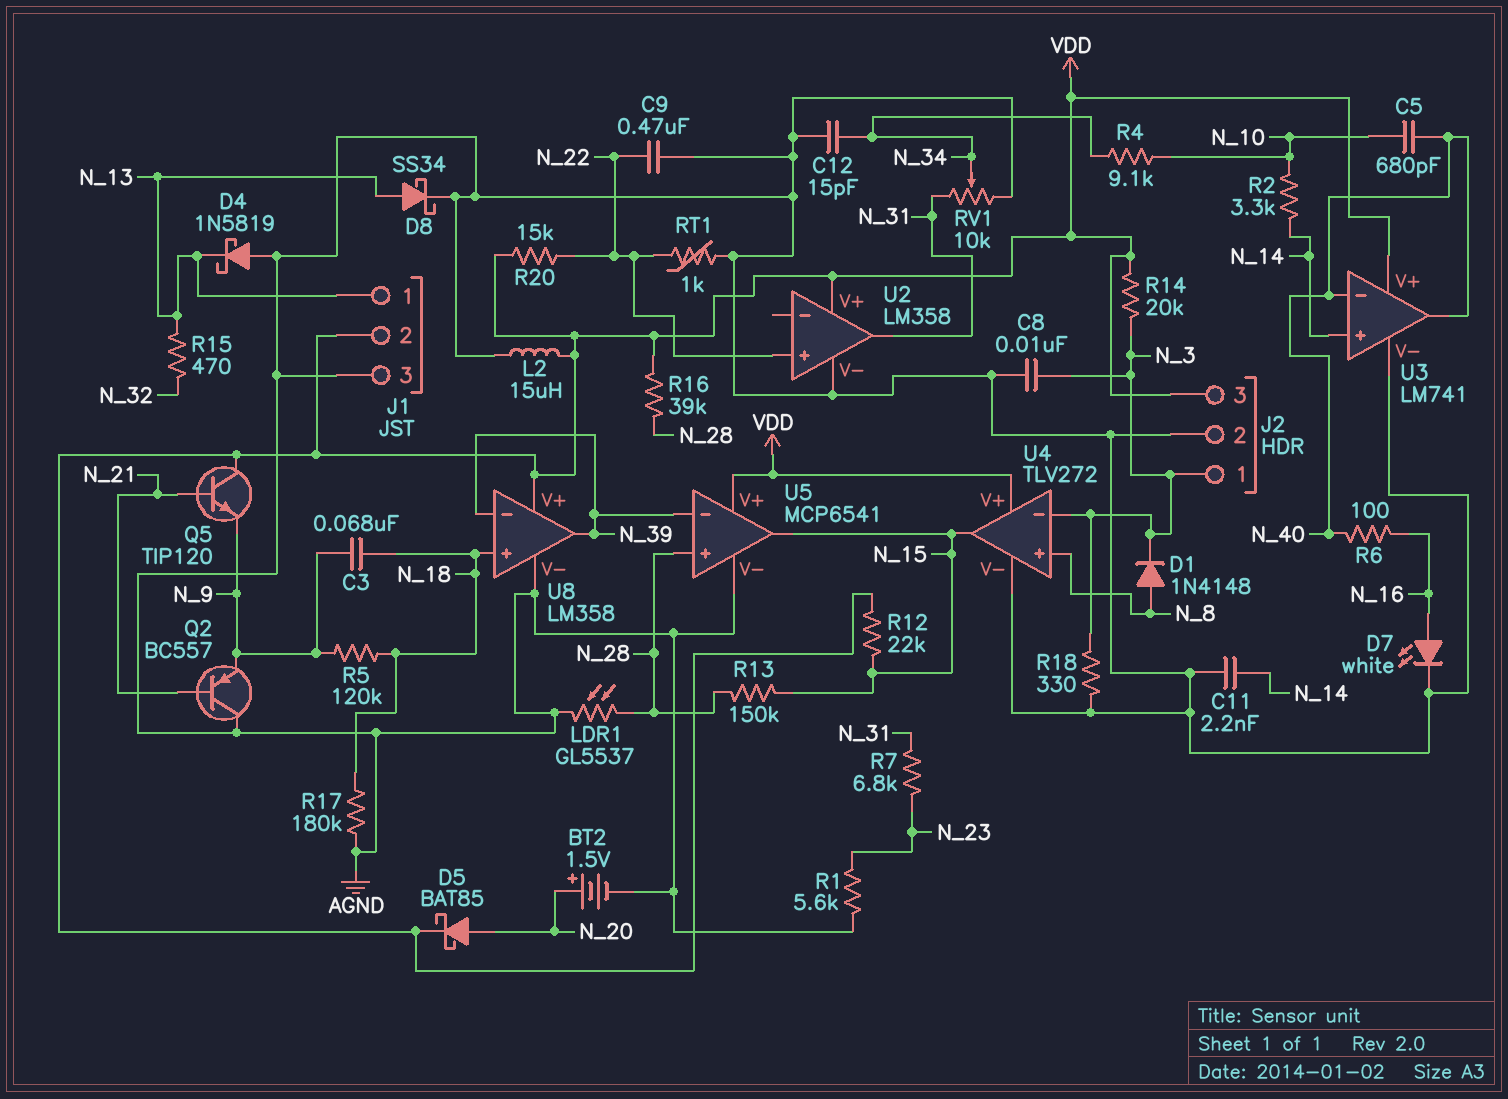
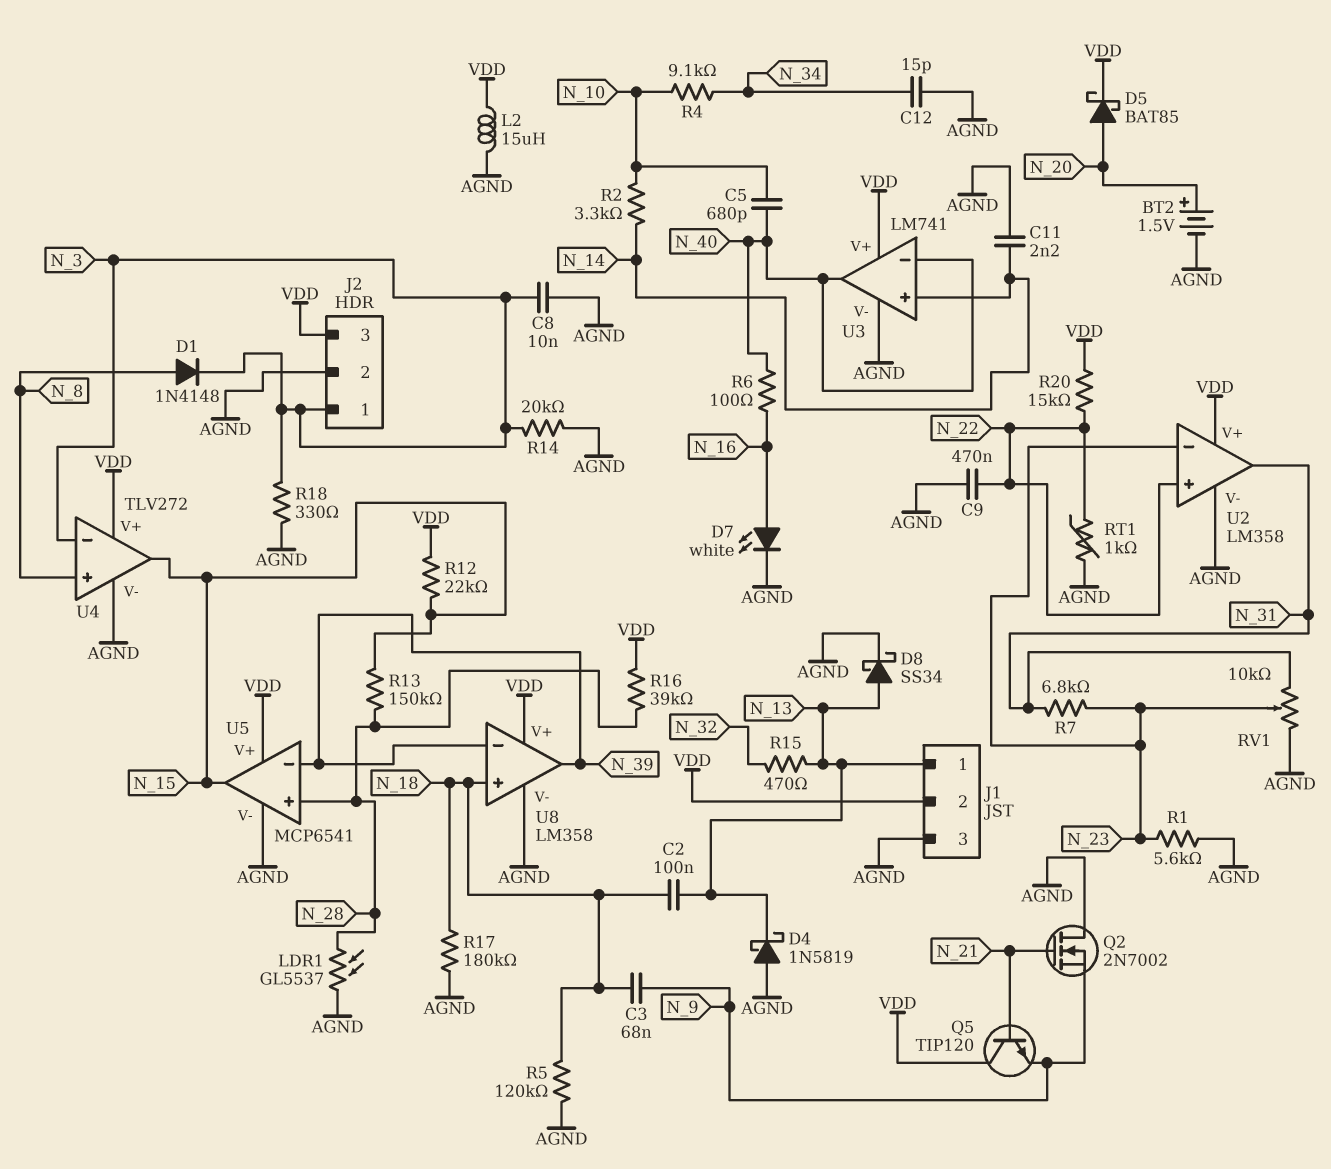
C2: none -> 100nF (N_13, N_18)
Q2: PNP BC557 (B N_21, C AGND, E N_9) -> NMOS 2N7002 (G N_21, D AGND, S N_9)
R5: 120k (N_9, N_18) -> 120k (AGND, N_18)
R14: 20k (N_3, VDD) -> 20k (AGND, N_3)
RV1: 10k (AGND, N_31, wiper N_34) -> 10k (AGND, N_31, wiper N_23)
U2 pin in-: none -> N_23

